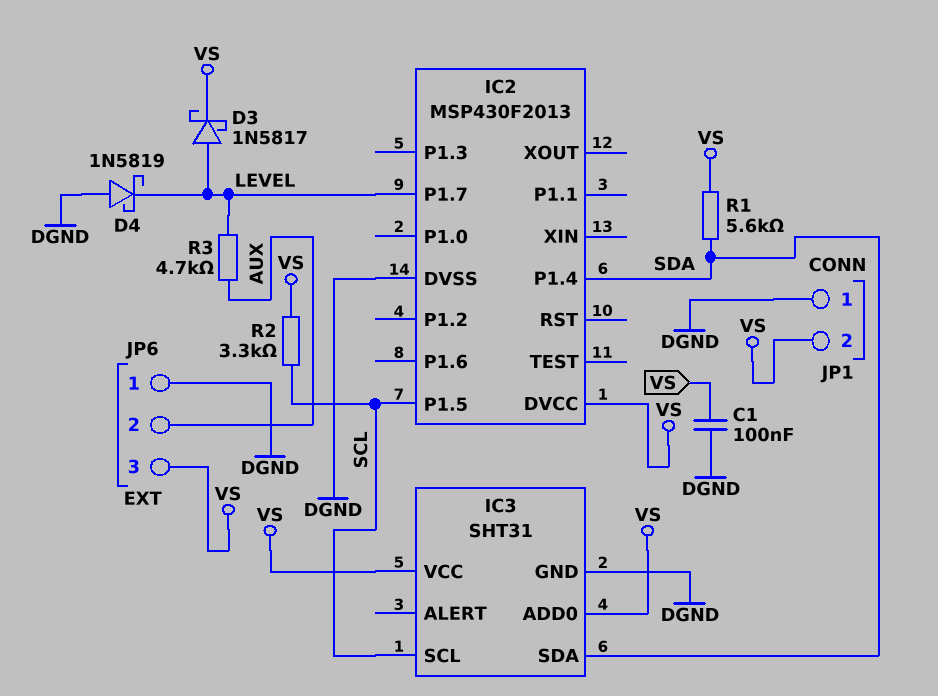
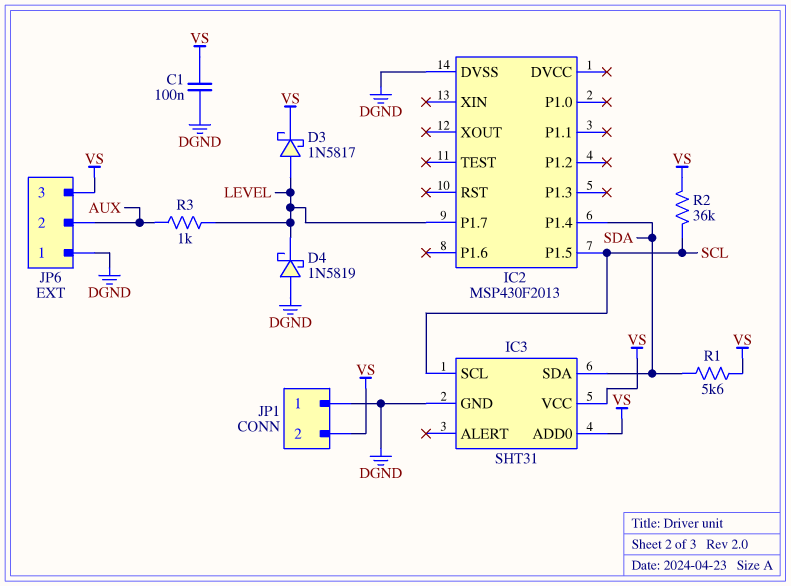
IC2 pin DVCC: VS -> none
R2: 3.3k (SCL, VS) -> 36k (SCL, VS)
R3: 4.7k (AUX, LEVEL) -> 1k (AUX, LEVEL)

